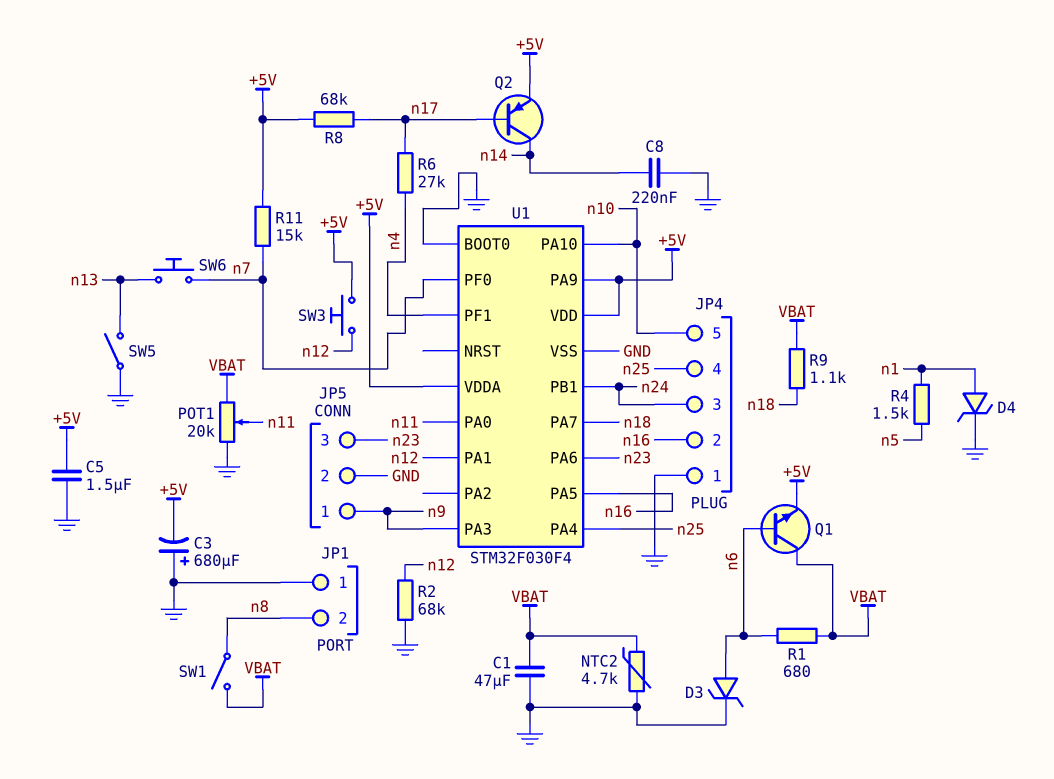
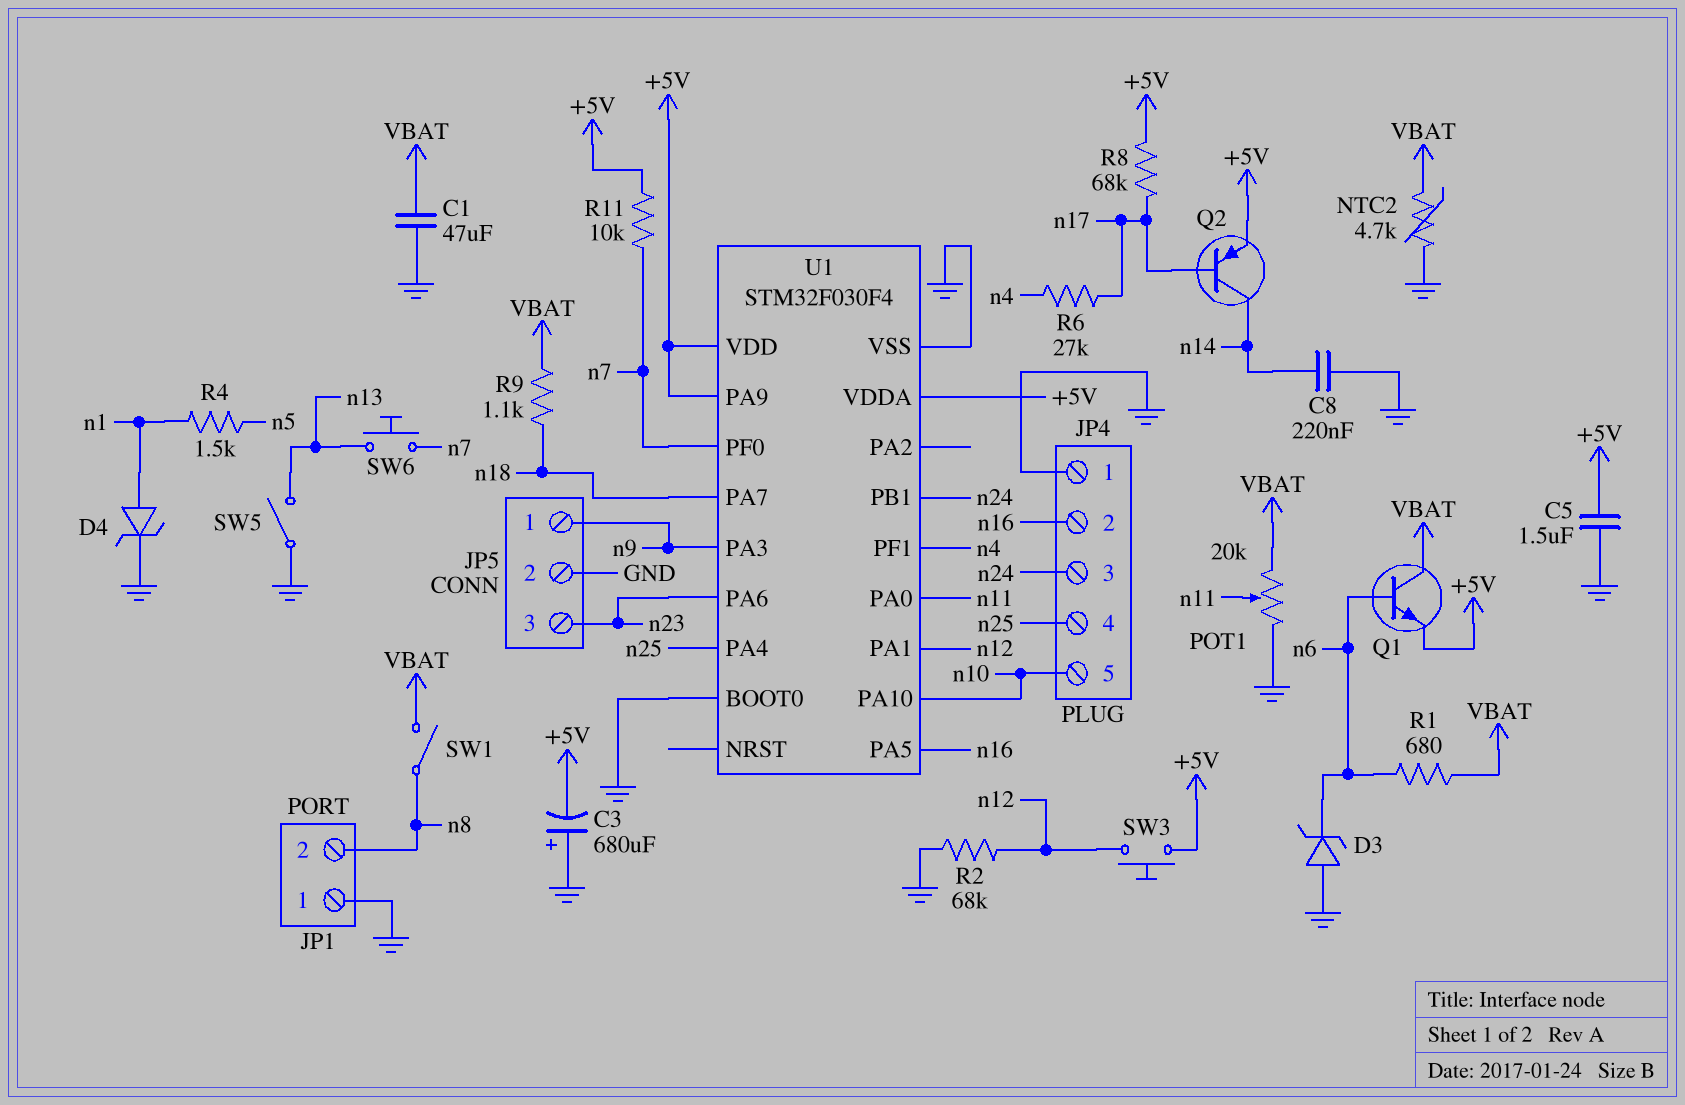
D3: zener (A n6, K GND) -> zener (A GND, K n6)
R11: 15k (+5V, n7) -> 10k (+5V, n7)

